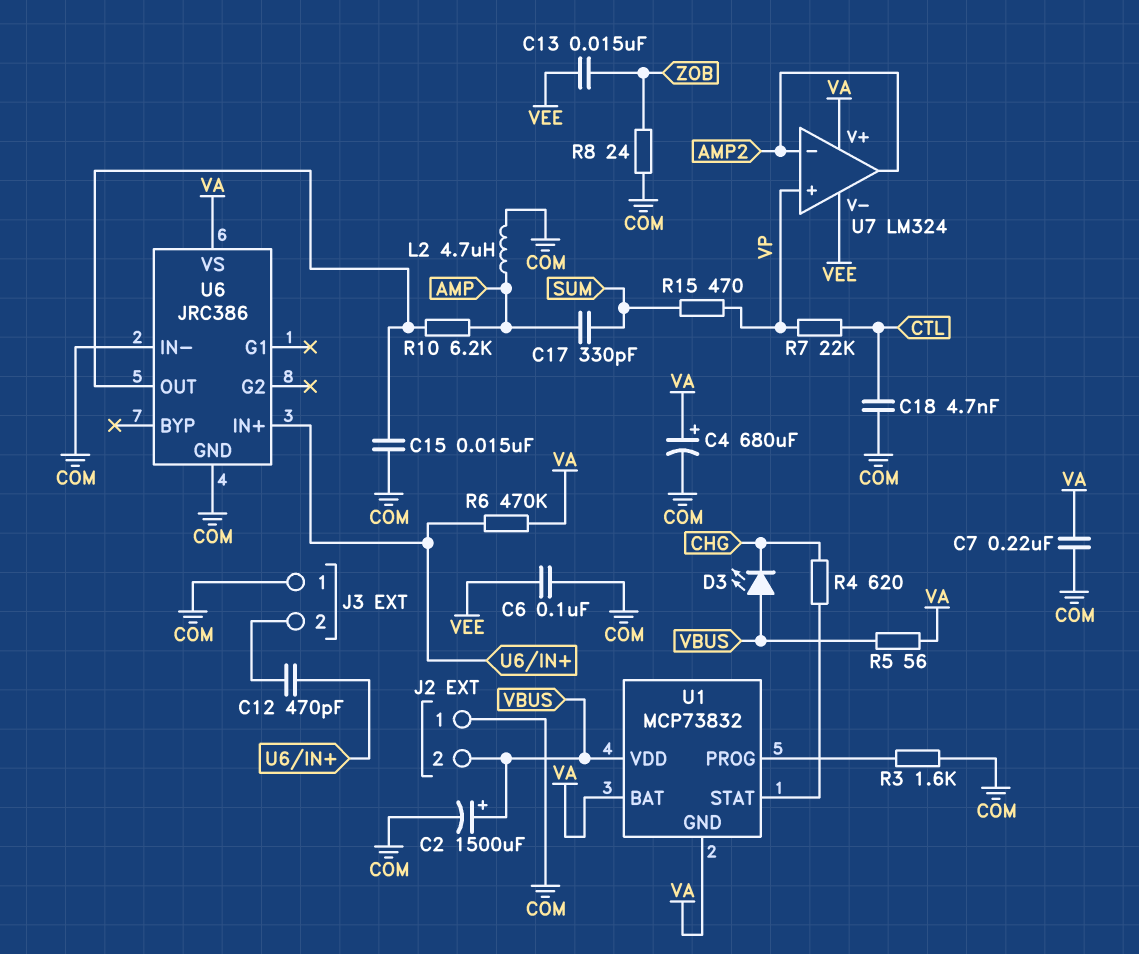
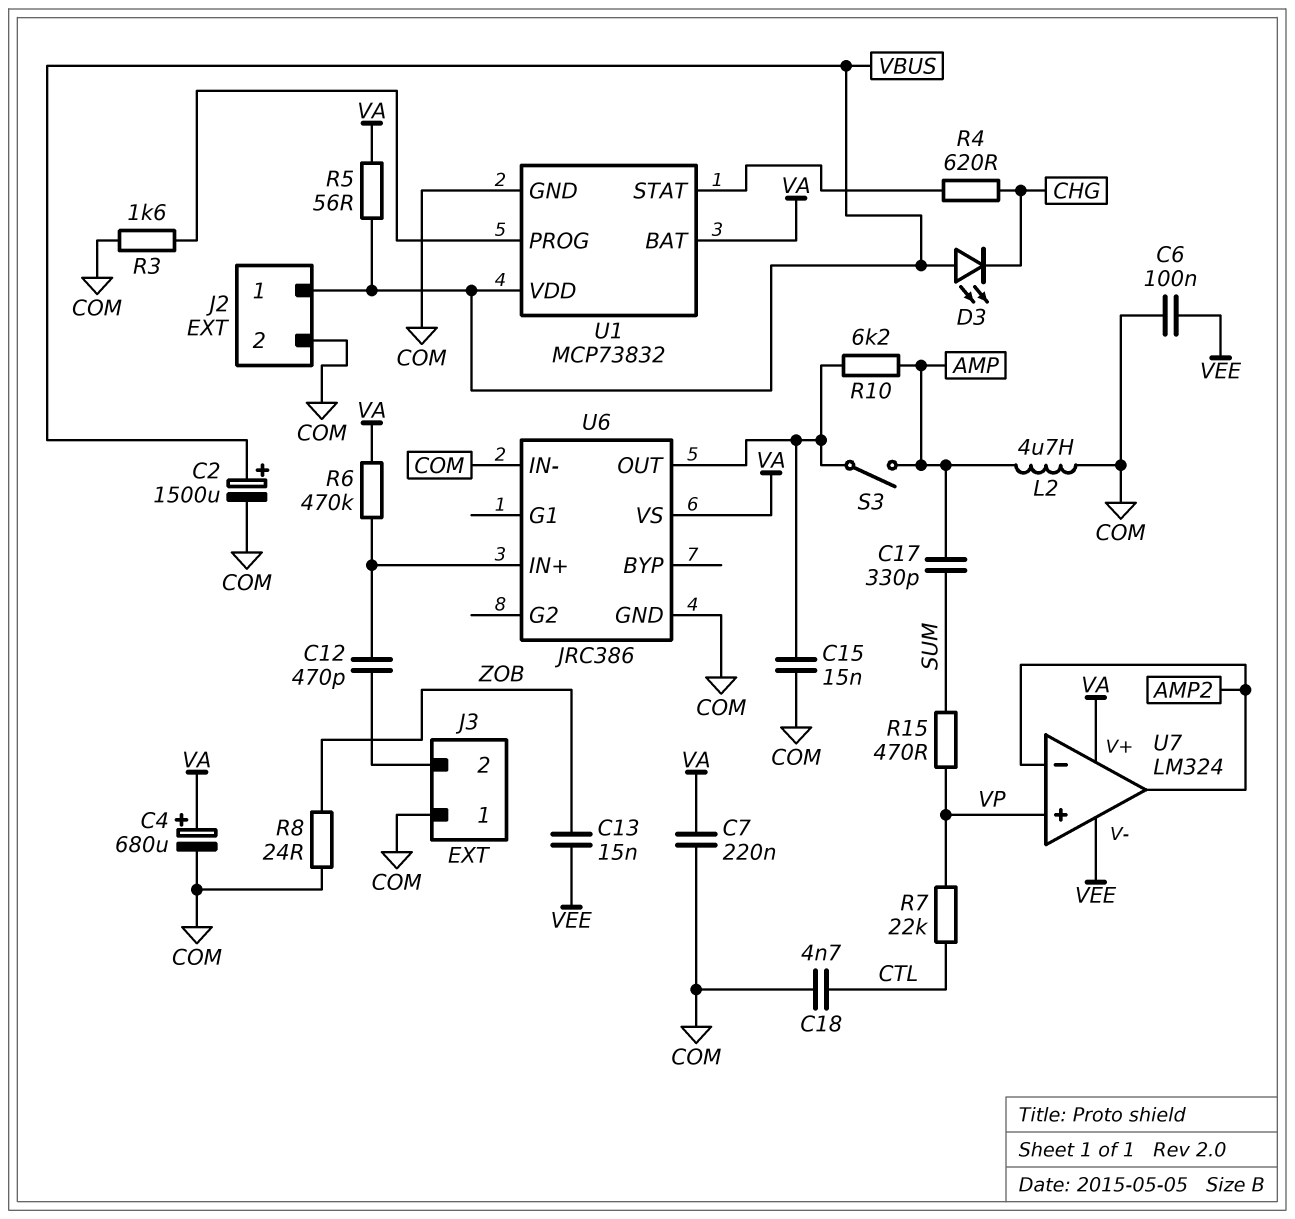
J2 pin 1: COM -> VBUS
J2 pin 2: VBUS -> COM
S3: none -> switch (AMP, U6/OUT)
U1 pin GND: VA -> COM

